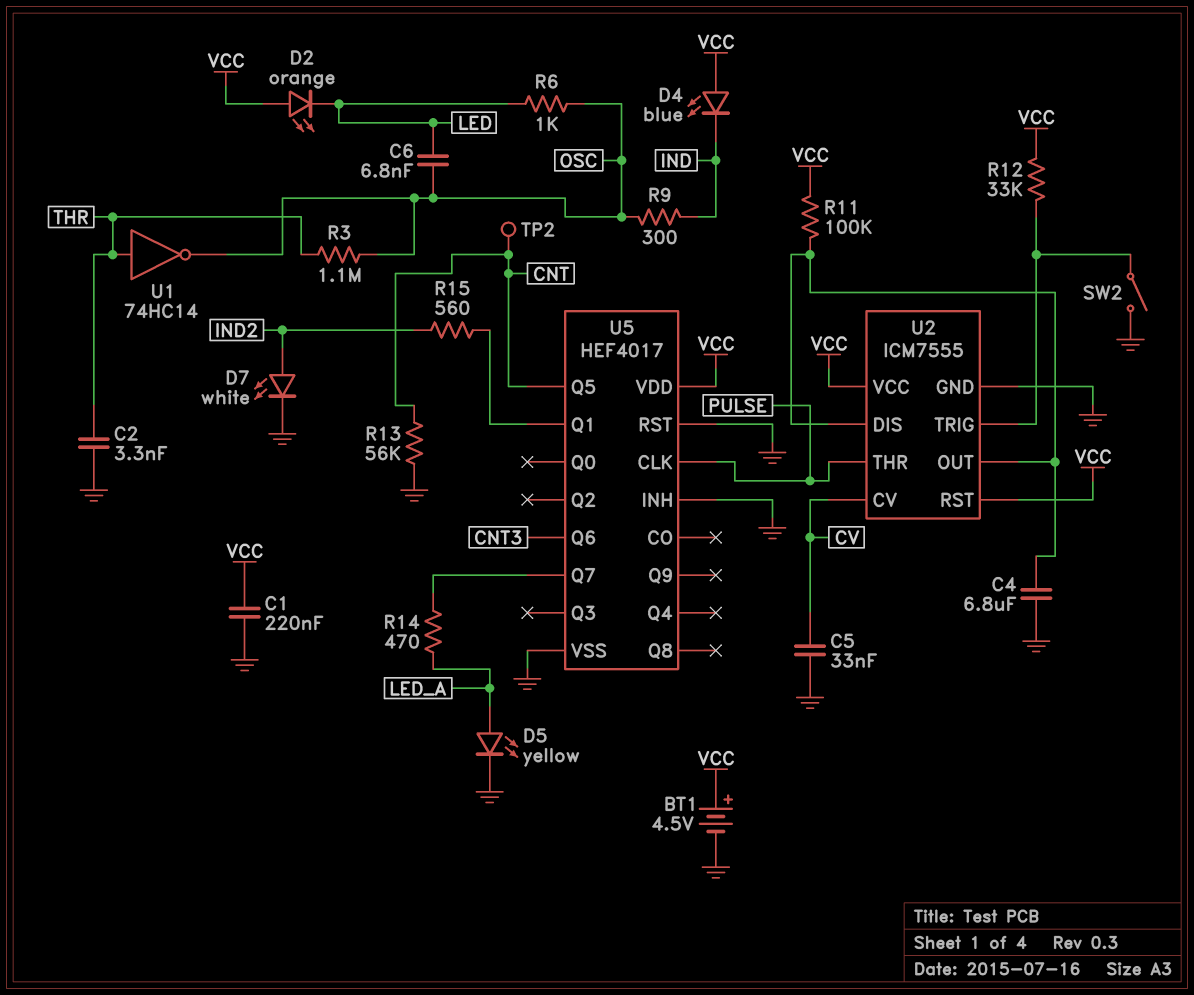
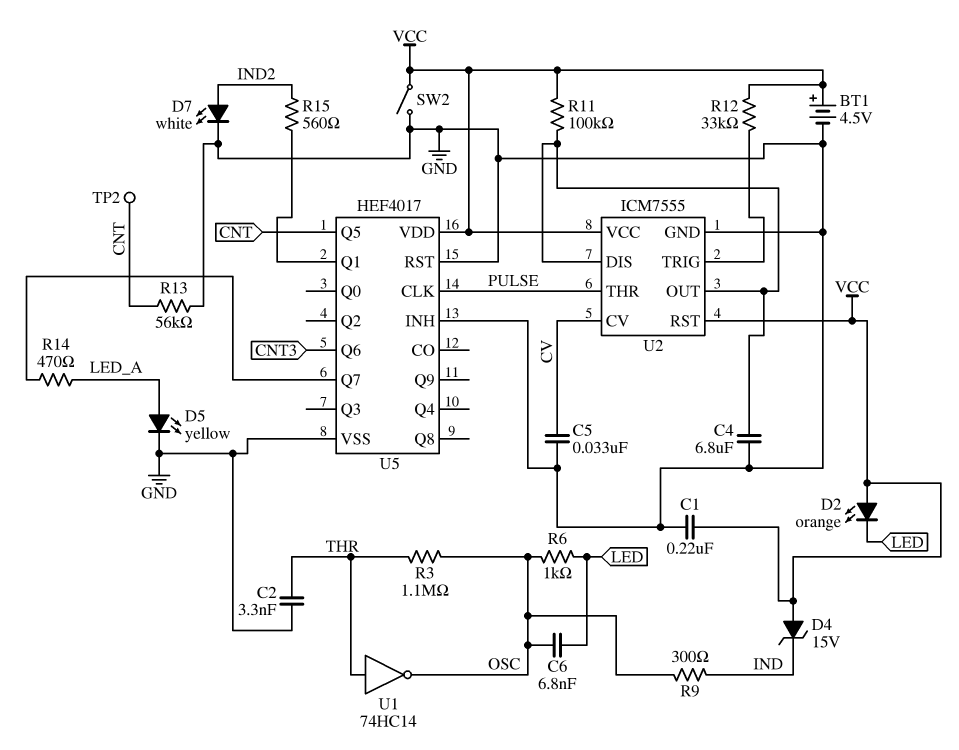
D4: LED blue (A VCC, K IND) -> zener 15V (A VCC, K IND)
SW2: switch (GND, U2/TRIG) -> switch (GND, VCC)

